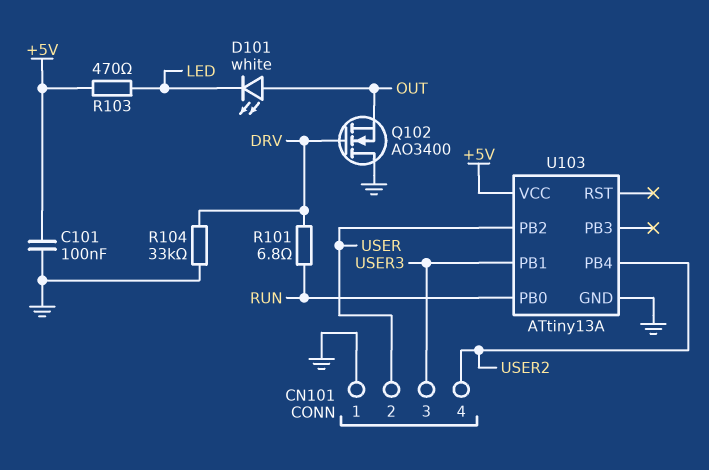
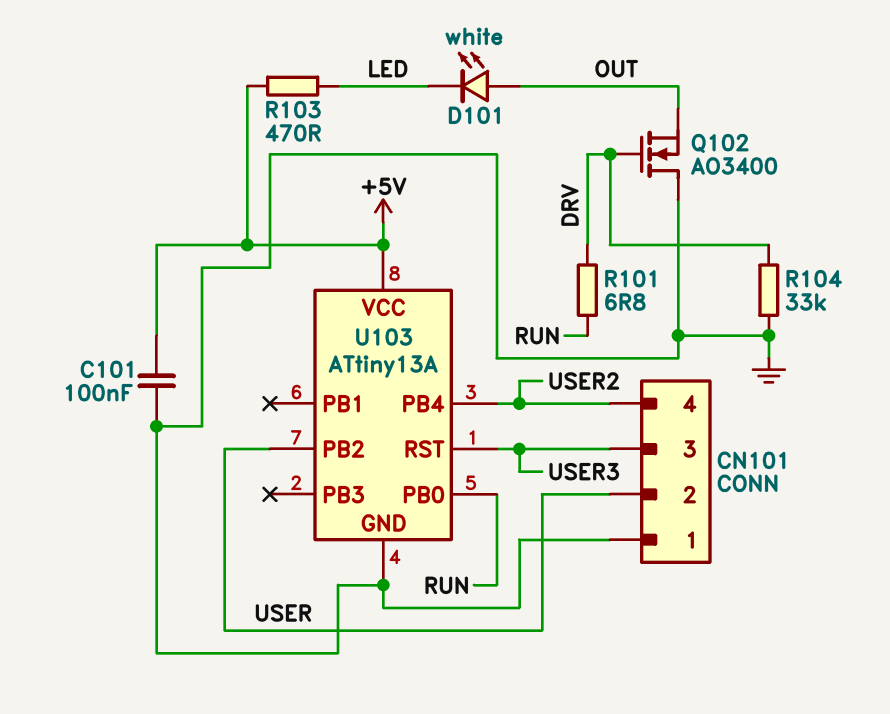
U103 pin PB1: USER3 -> none
U103 pin RST: none -> USER3

